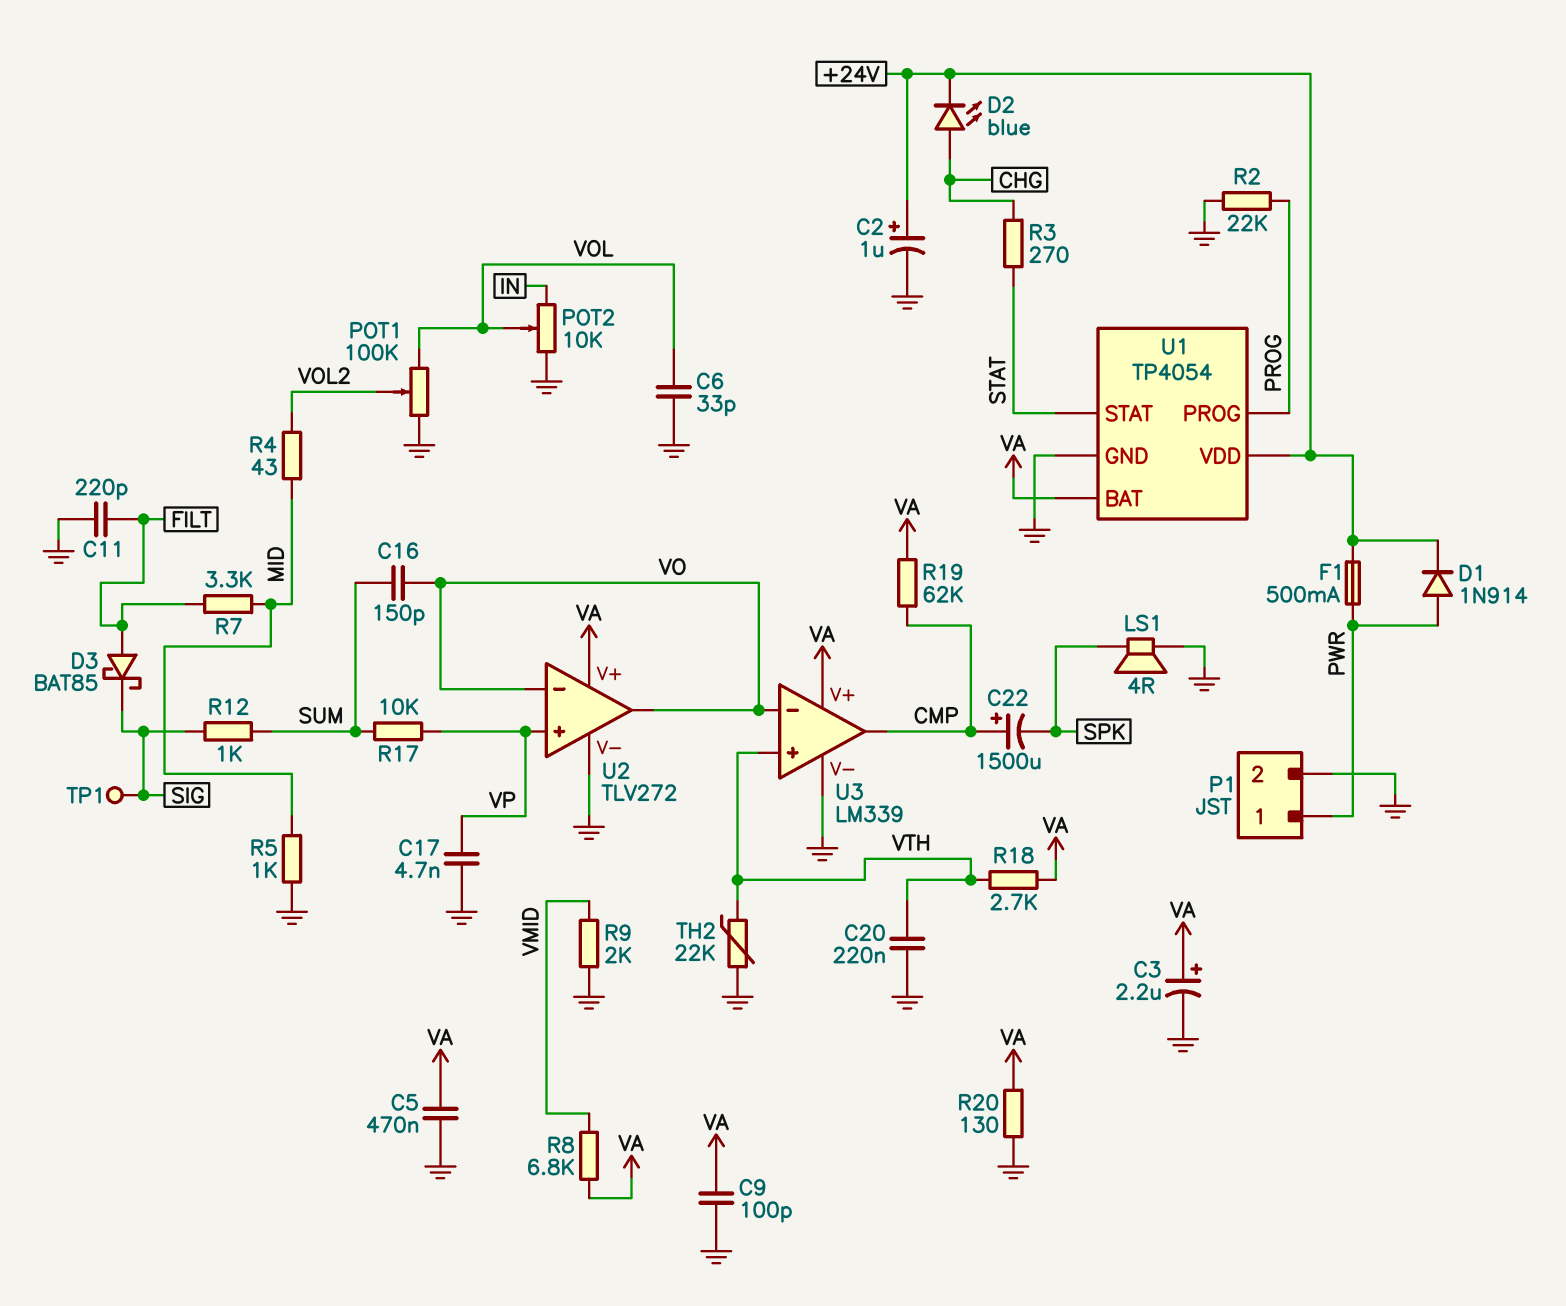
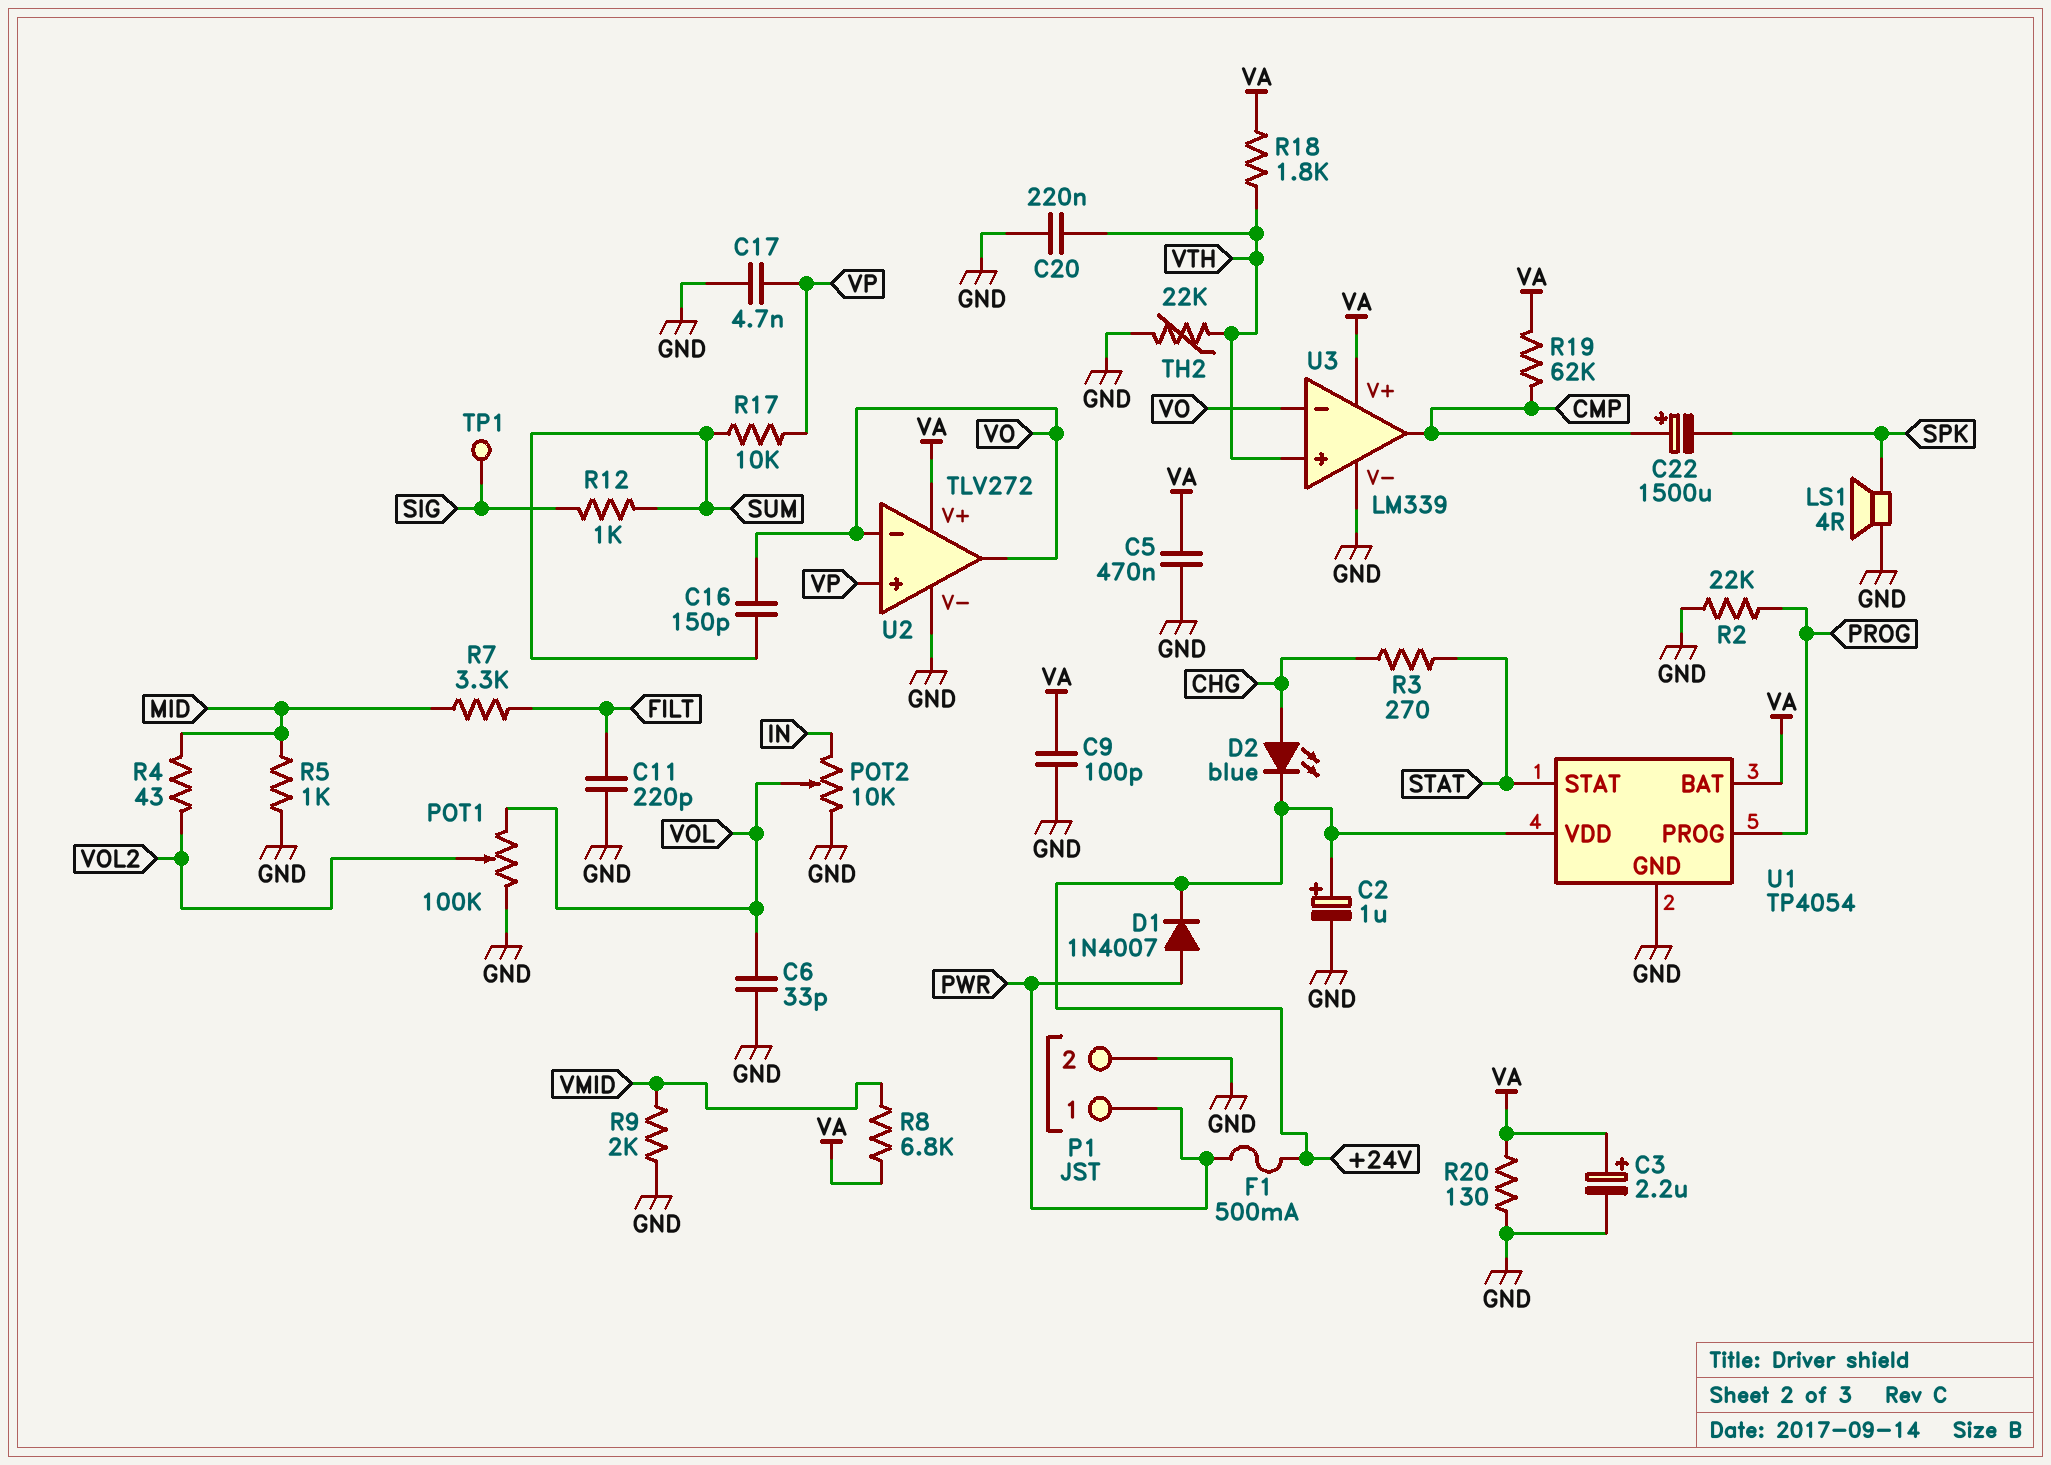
D1: diode 1N914 (A PWR, K +24V) -> diode 1N4007 (A PWR, K +24V)
D3: schottky BAT85 (A FILT, K SIG) -> none
R18: 2.7k (VA, VTH) -> 1.8k (VA, VTH)

